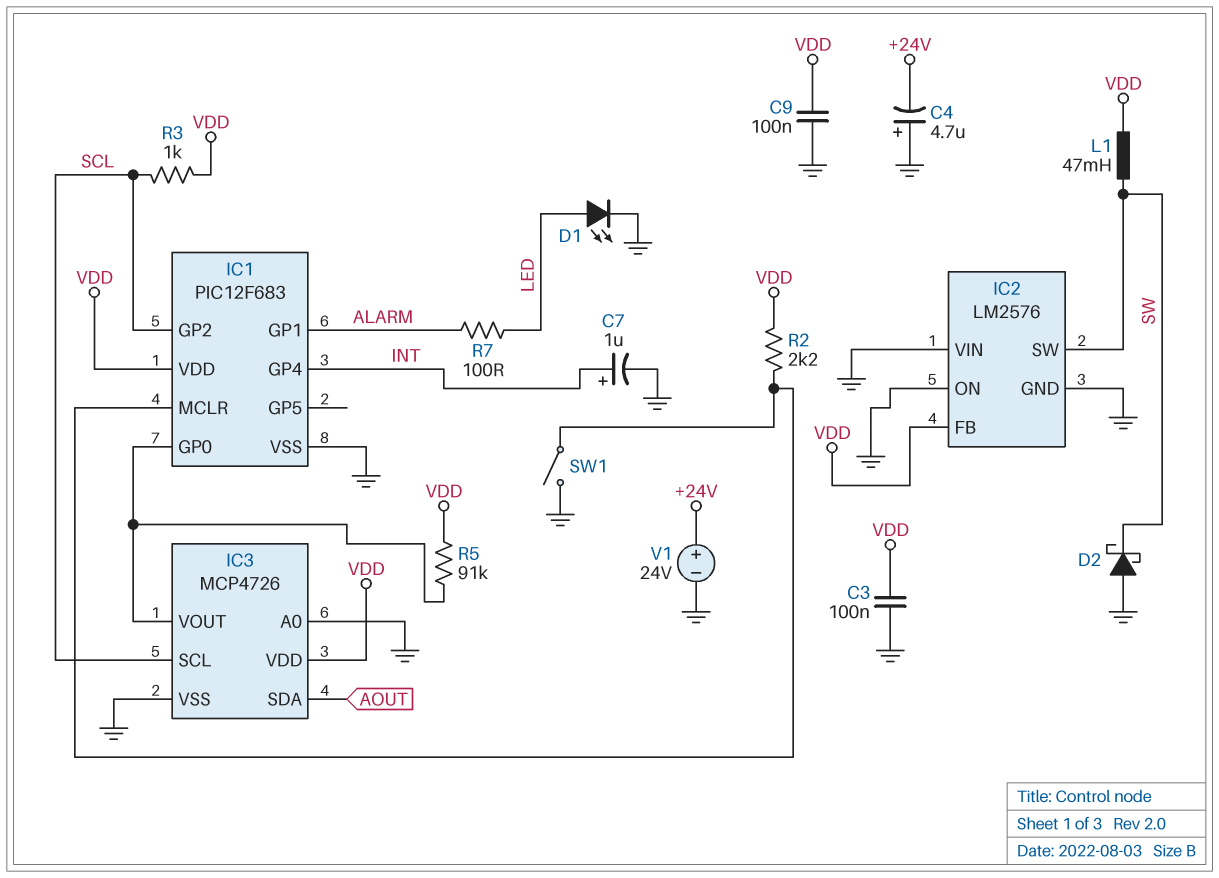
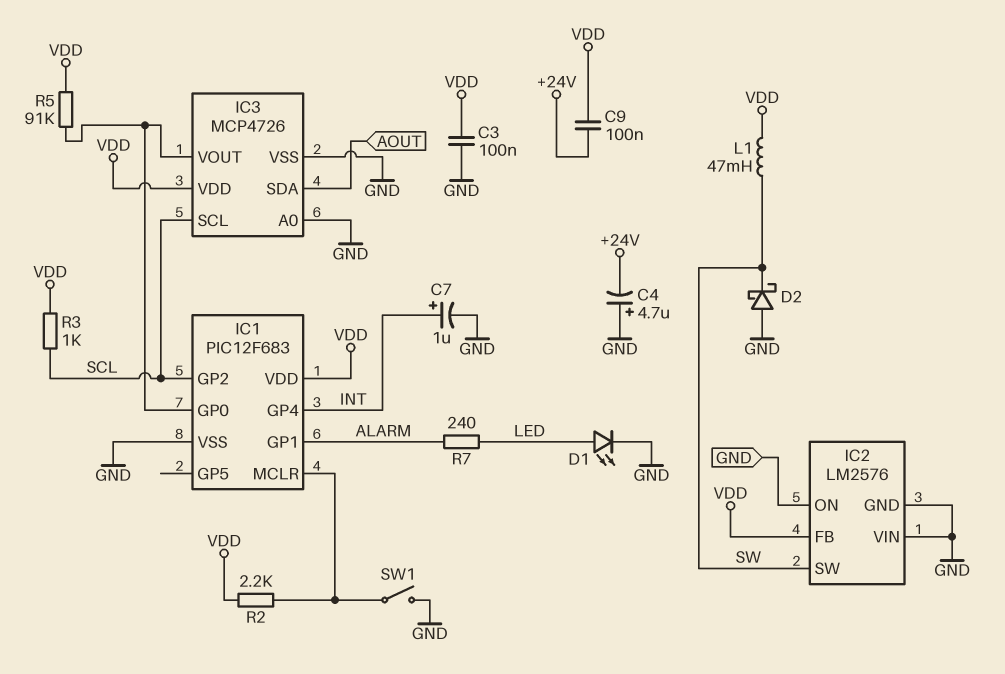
C9: 100nF (GND, VDD) -> 100nF (+24V, VDD)
R7: 100 (ALARM, LED) -> 240 (ALARM, LED)
V1: 24V (plus +24V, minus GND) -> none

